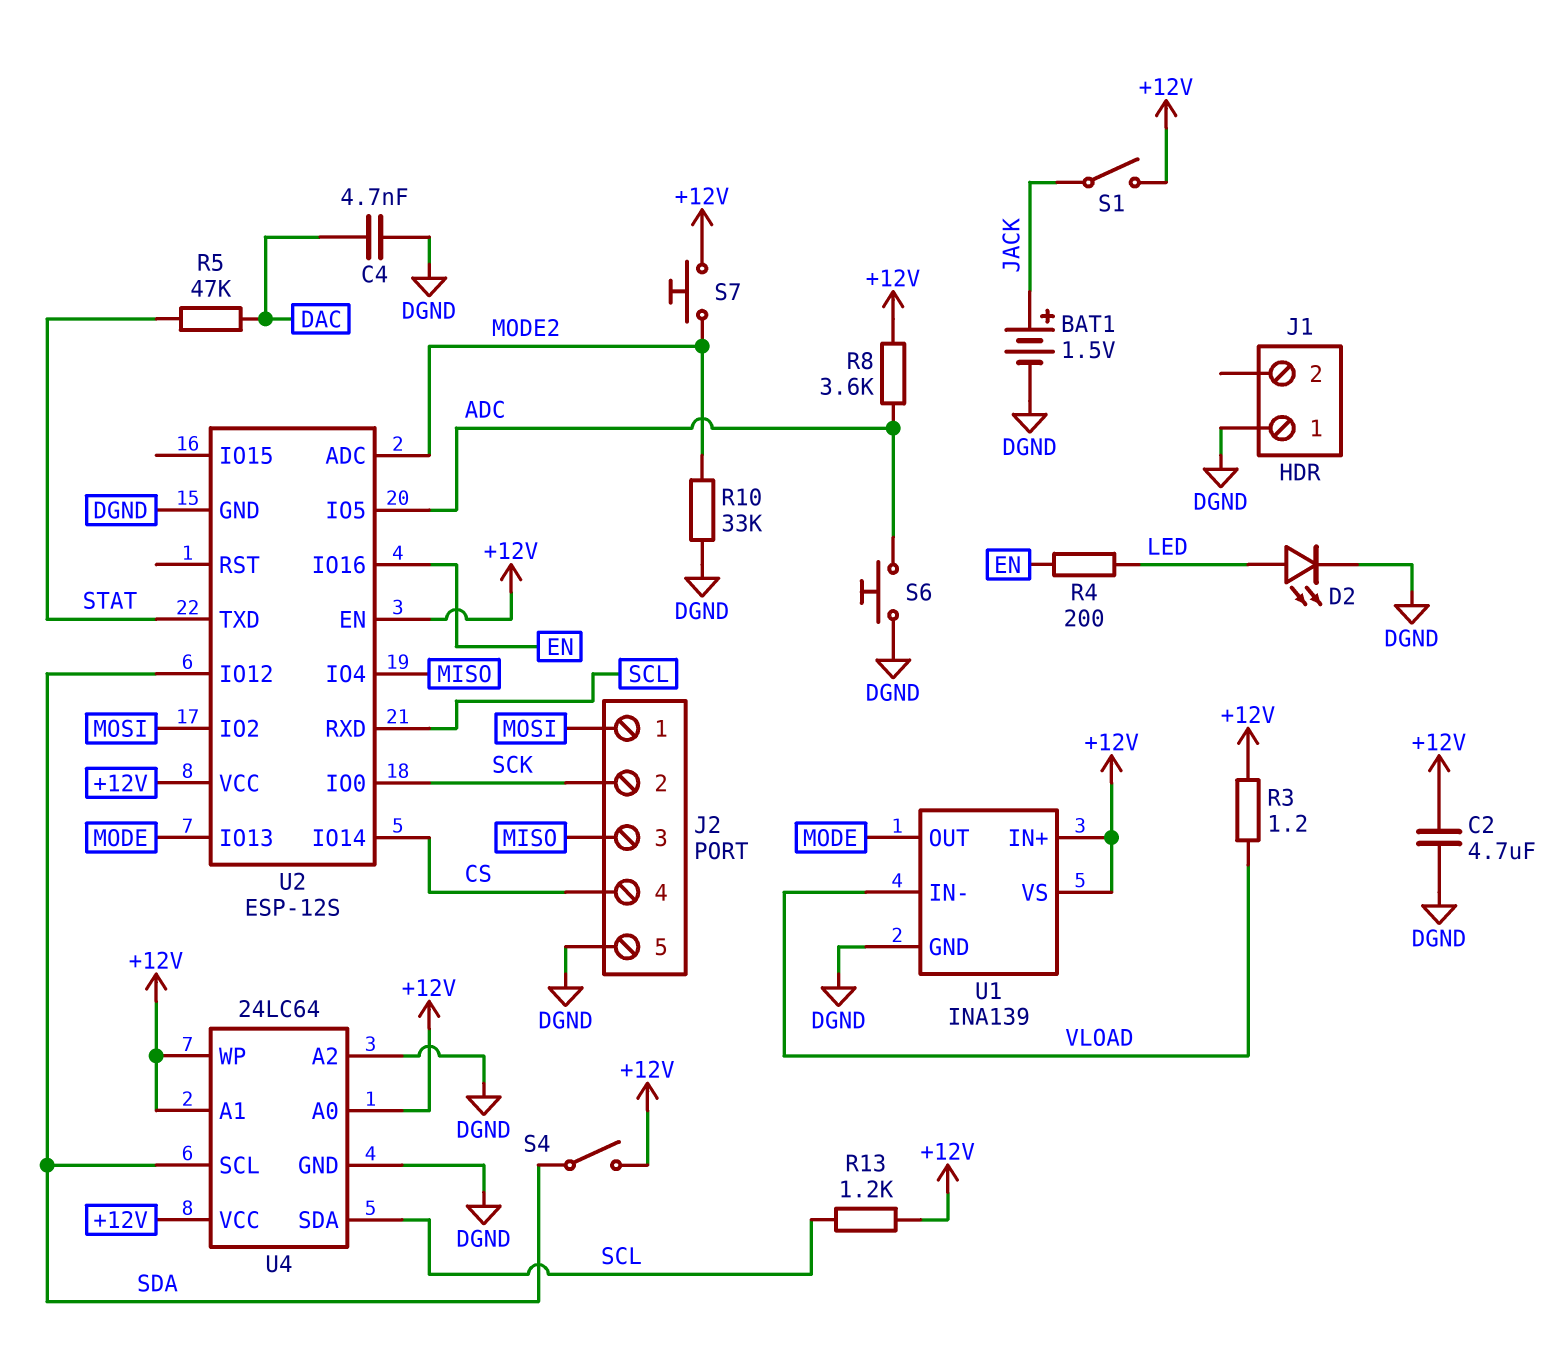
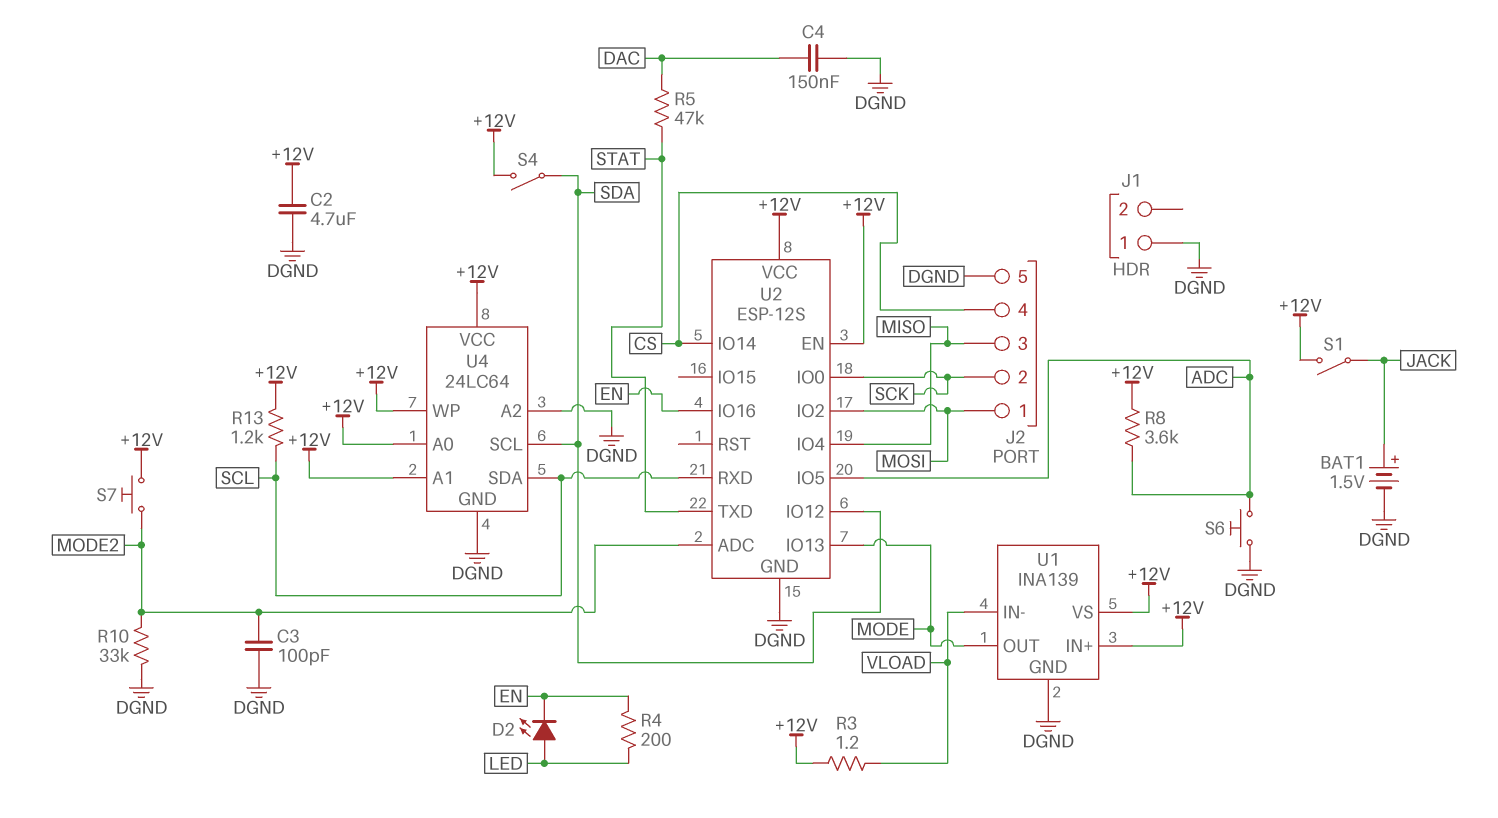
C3: none -> 100pF (DGND, MODE2)
C4: 4.7nF (DAC, DGND) -> 150nF (DAC, DGND)
D2: LED (A LED, K DGND) -> LED (A LED, K EN)

